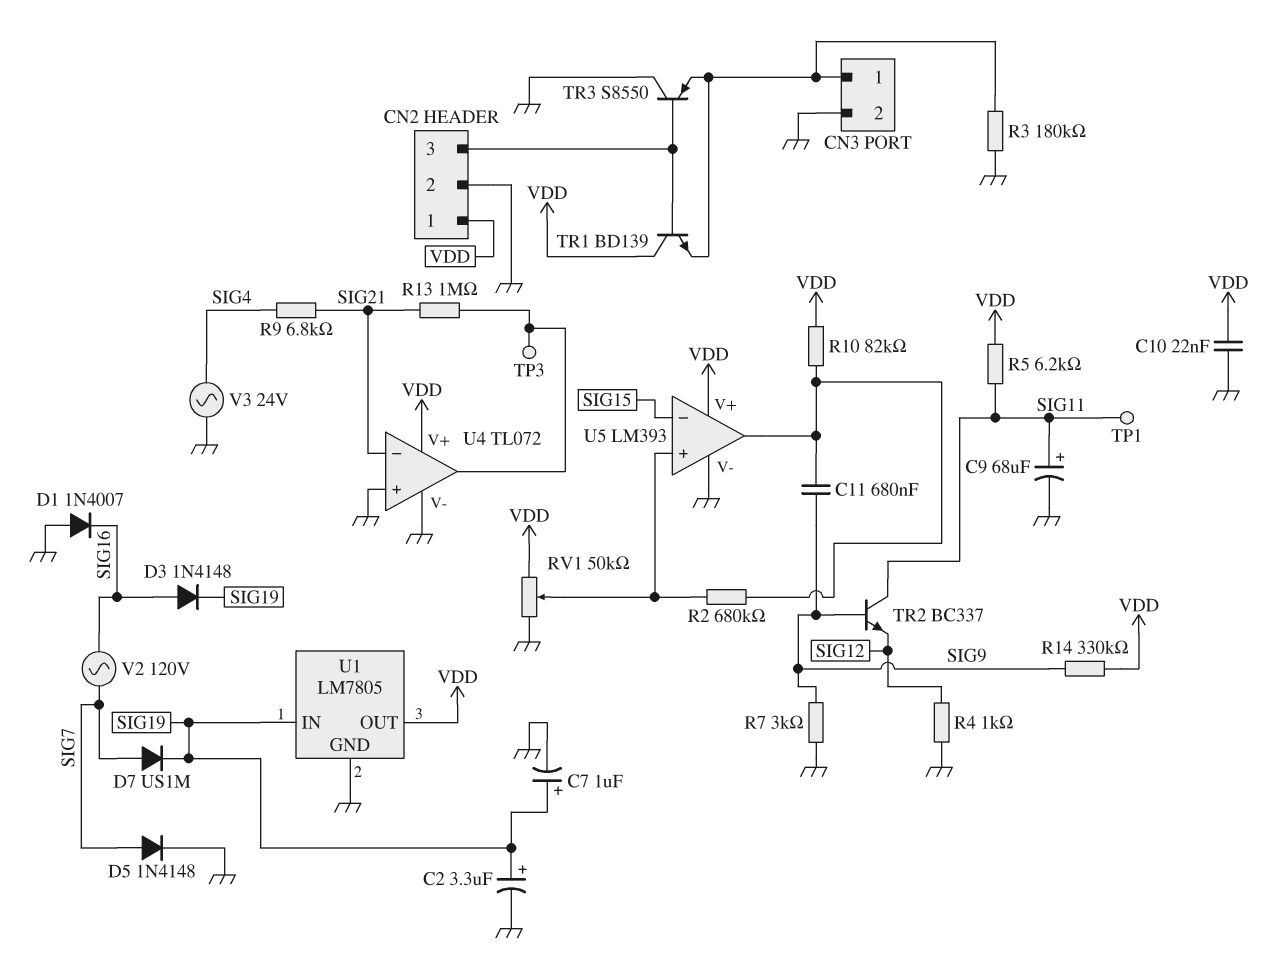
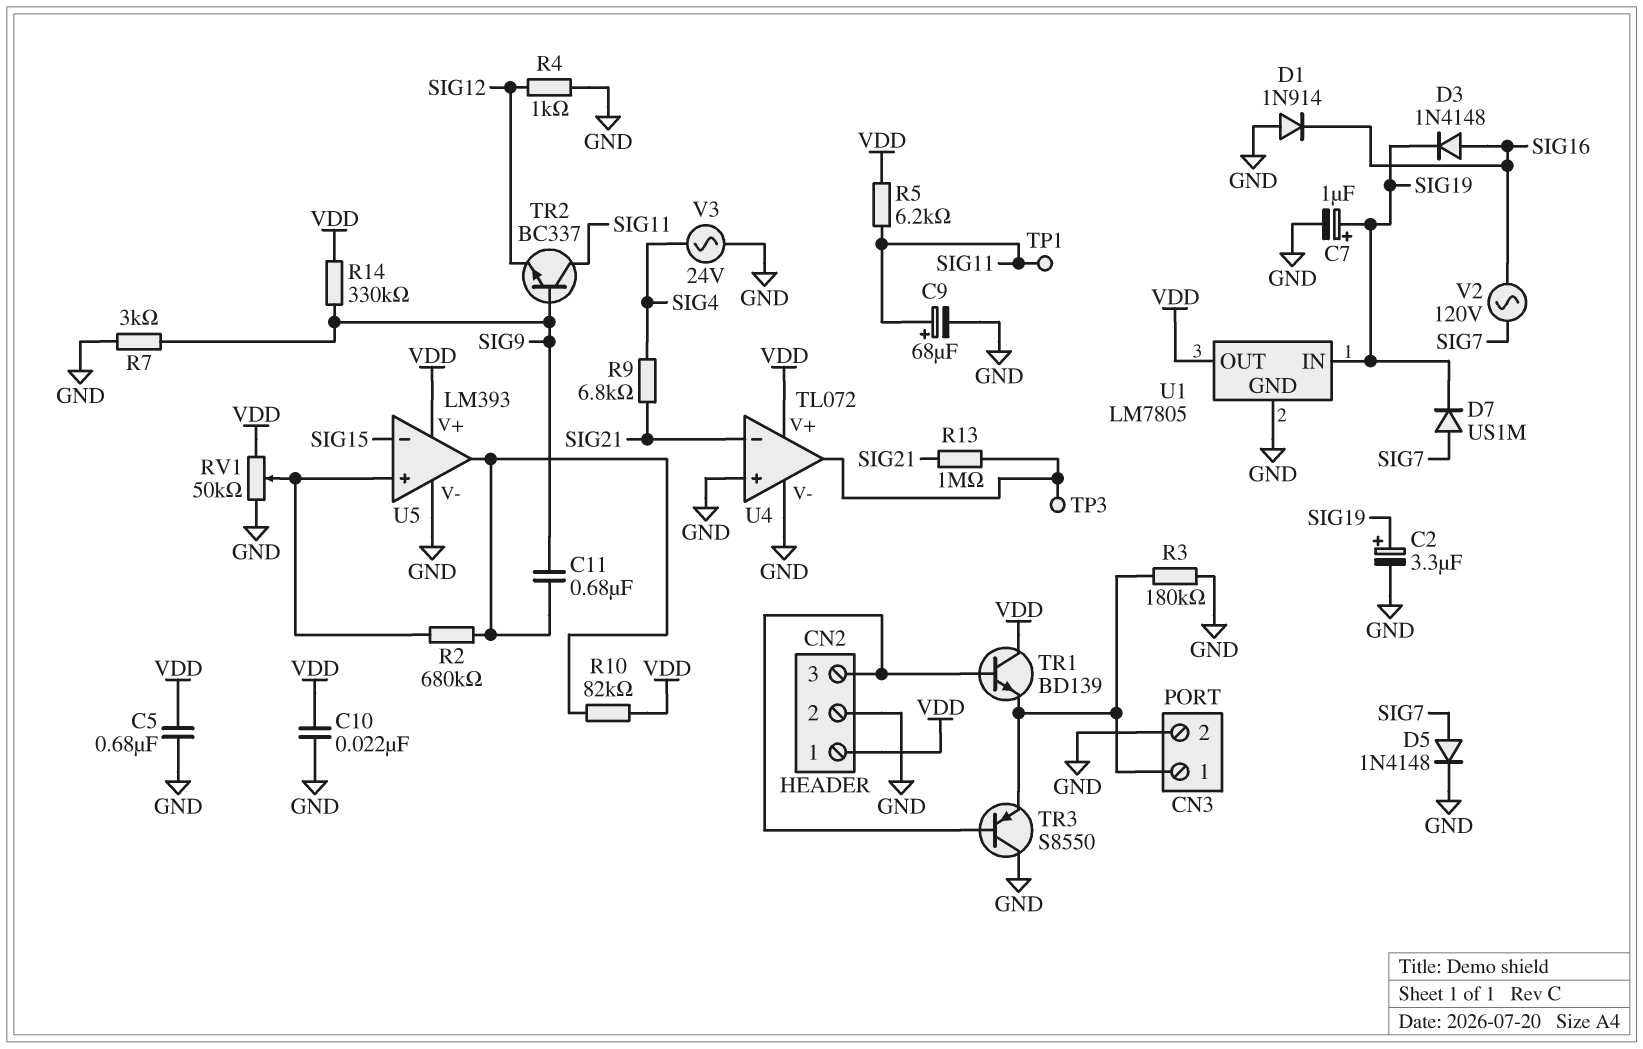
C5: none -> 680nF (GND, VDD)
D1: diode 1N4007 (A GND, K SIG16) -> diode 1N914 (A GND, K SIG16)

